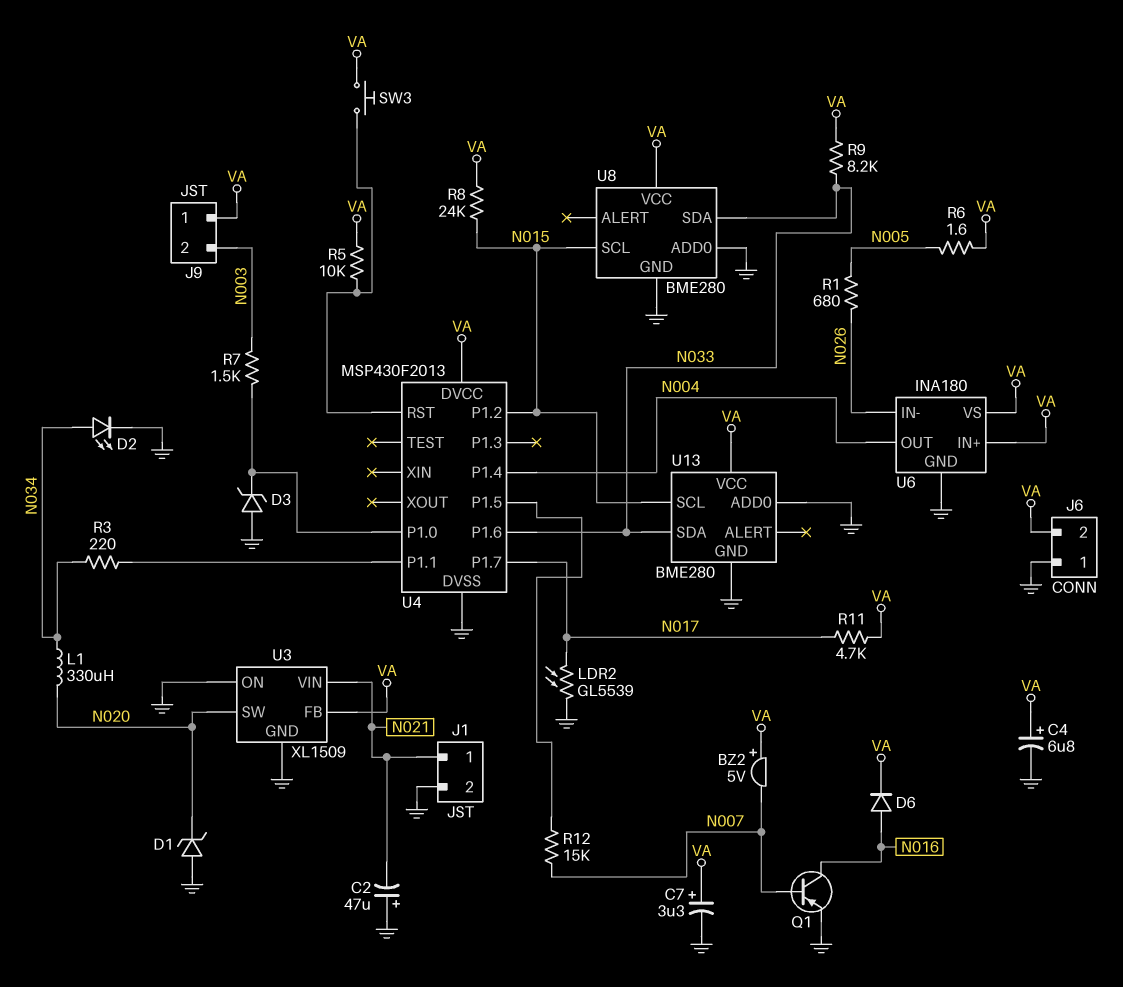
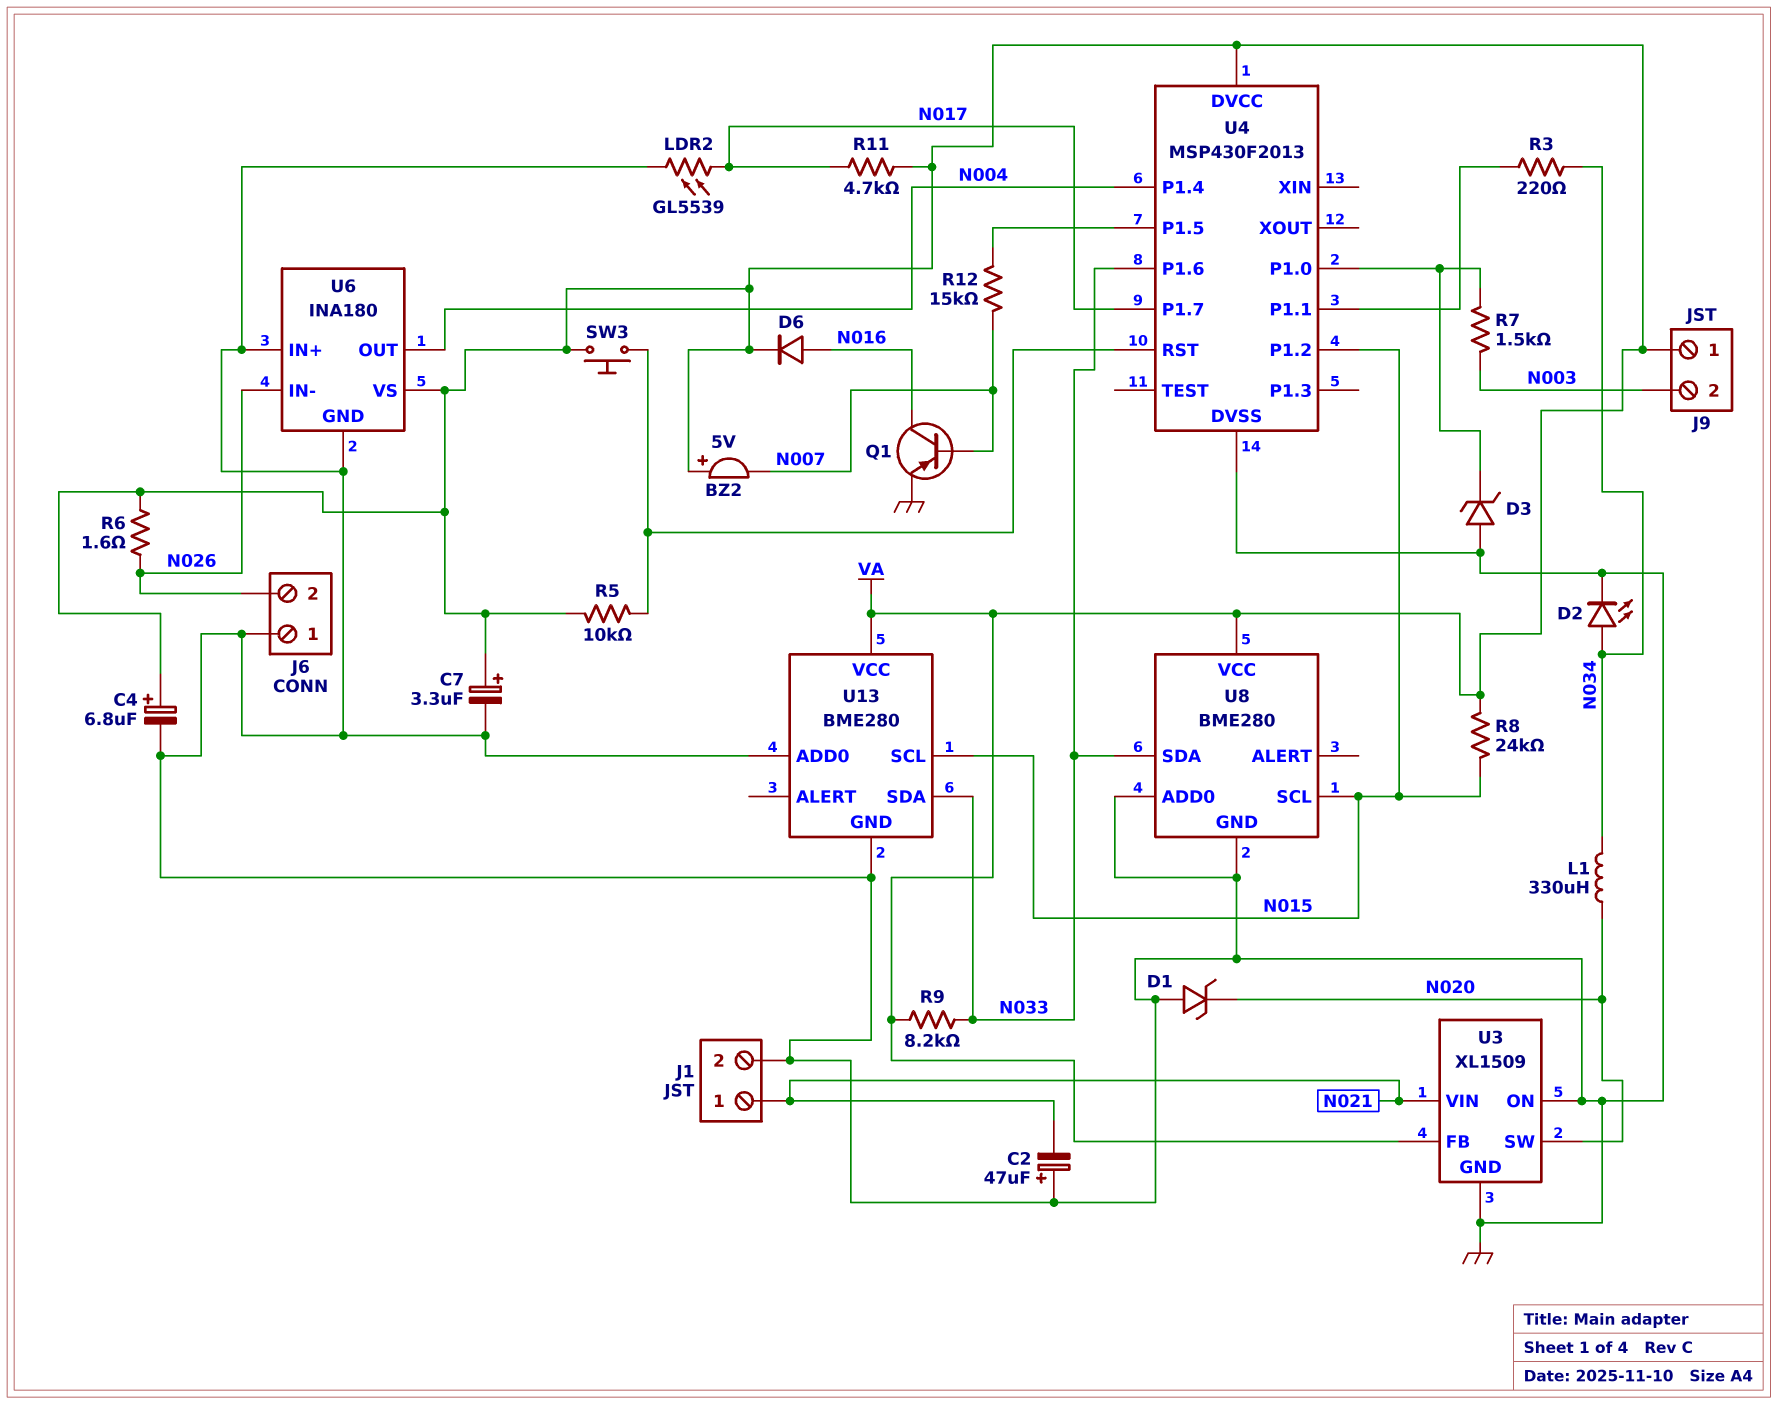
J6 pin 2: VA -> N026
R1: 680 (N005, N026) -> none
R6: 1.6 (N005, VA) -> 1.6 (N026, VA)
U6 pin IN+: VA -> GND

